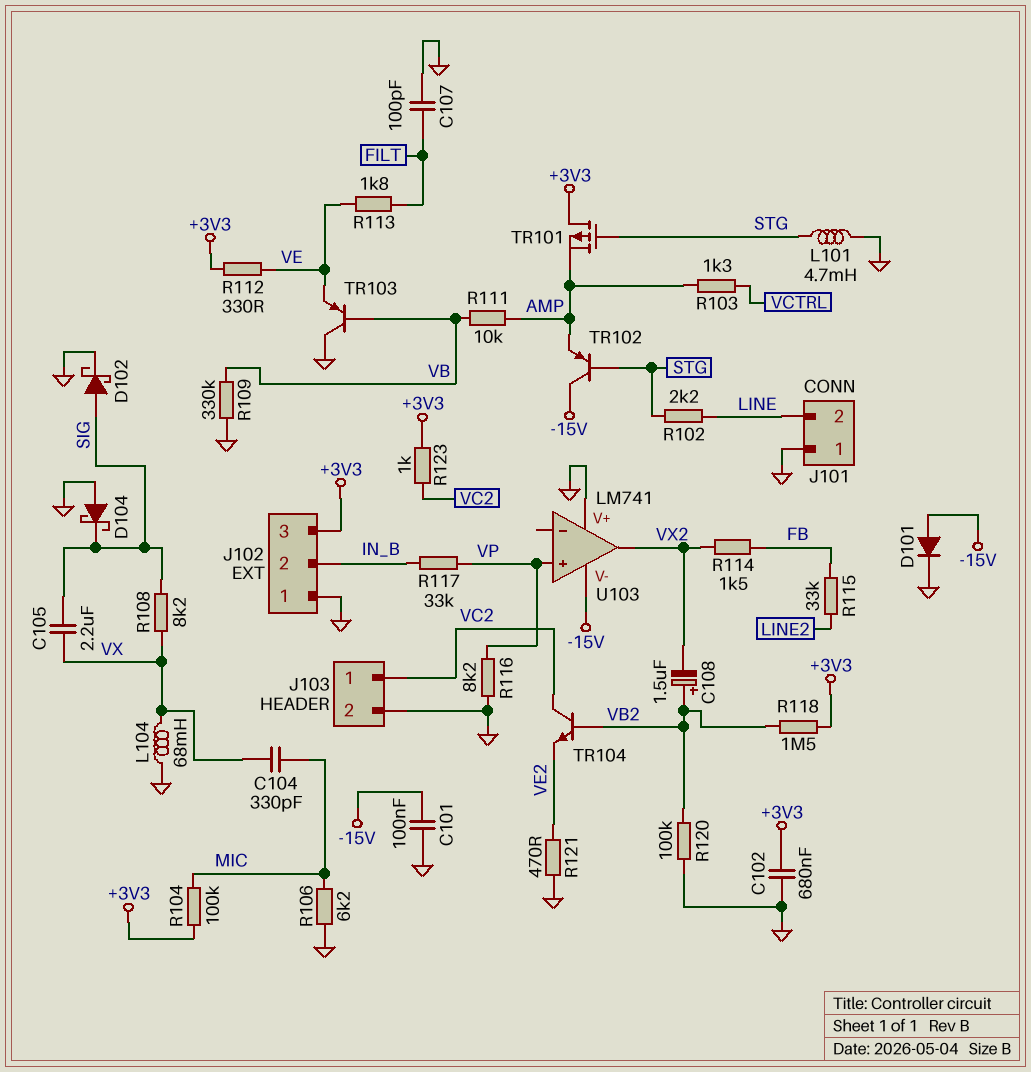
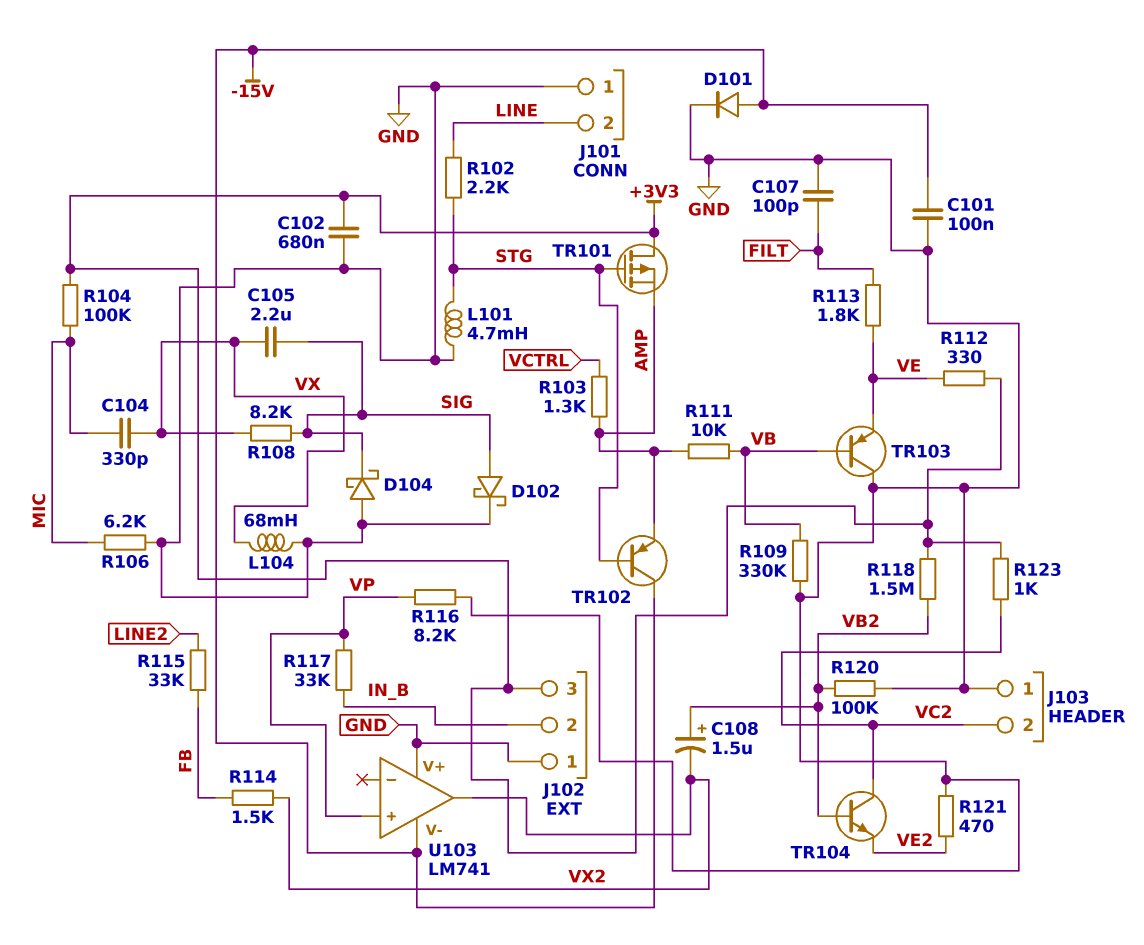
J103 pin 1: VC2 -> GND
J103 pin 2: GND -> VC2

